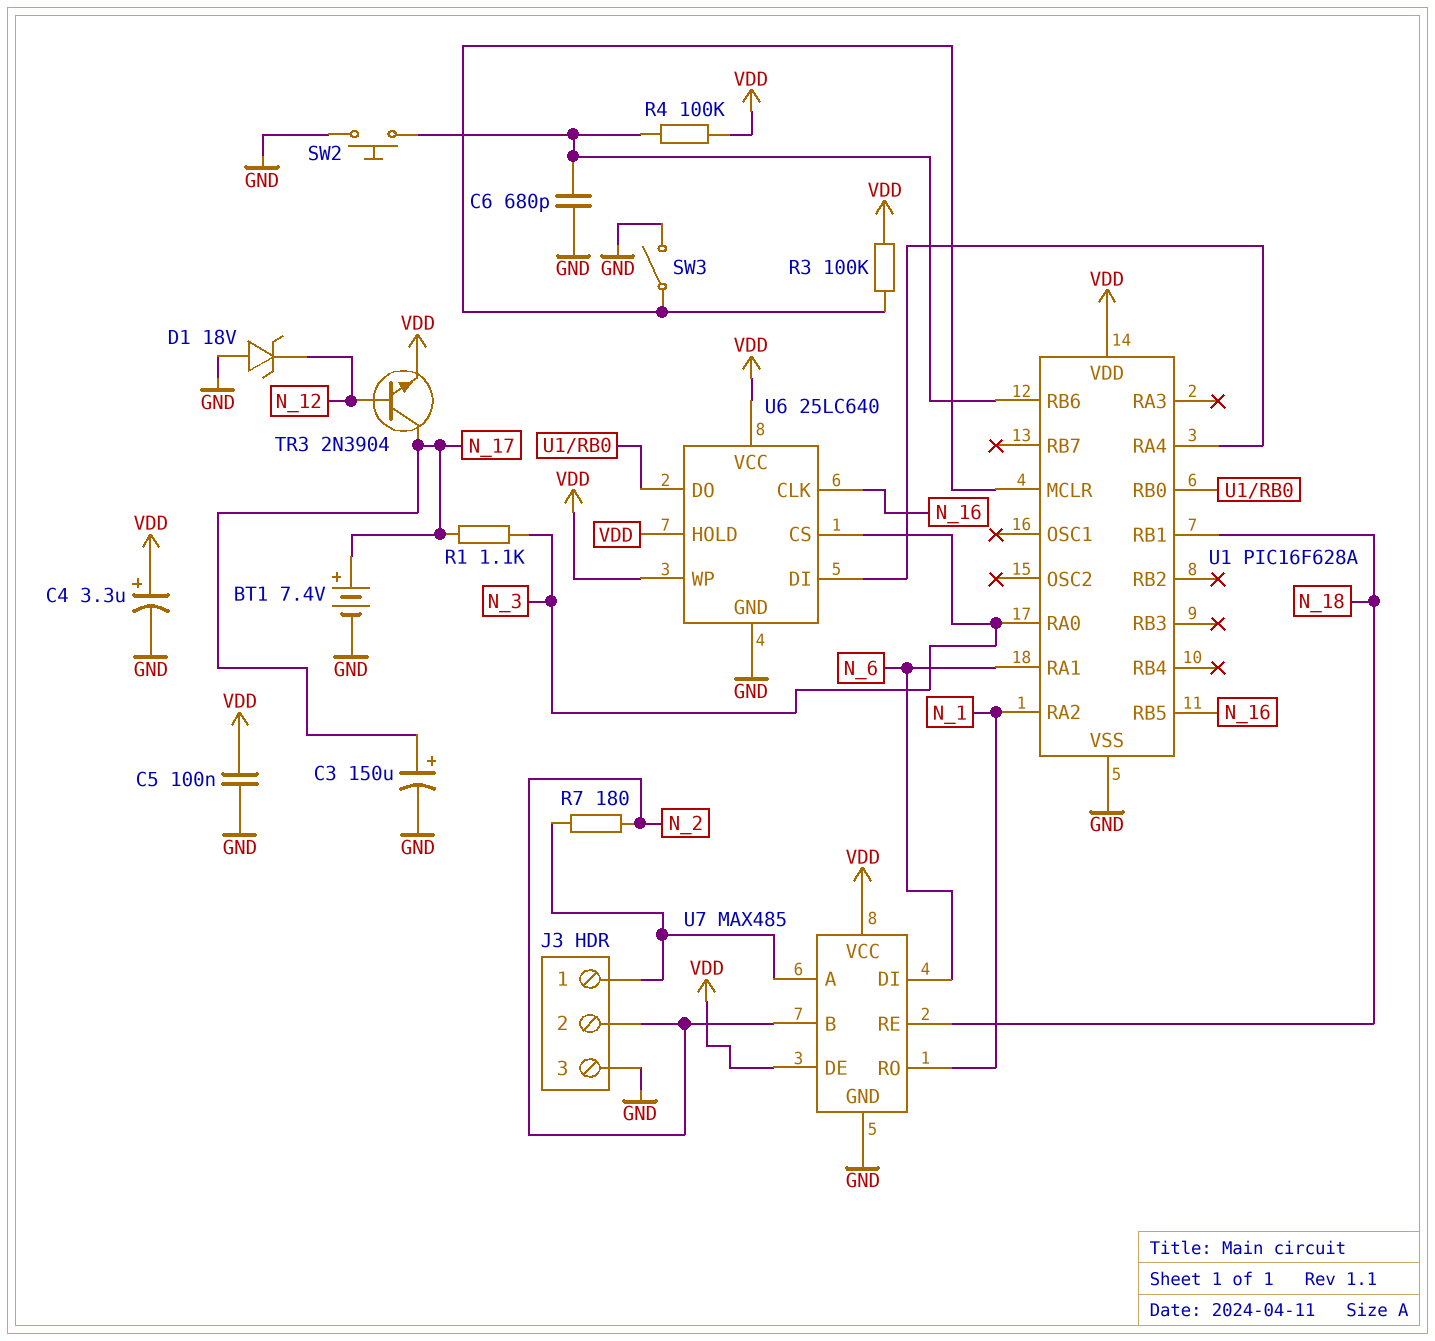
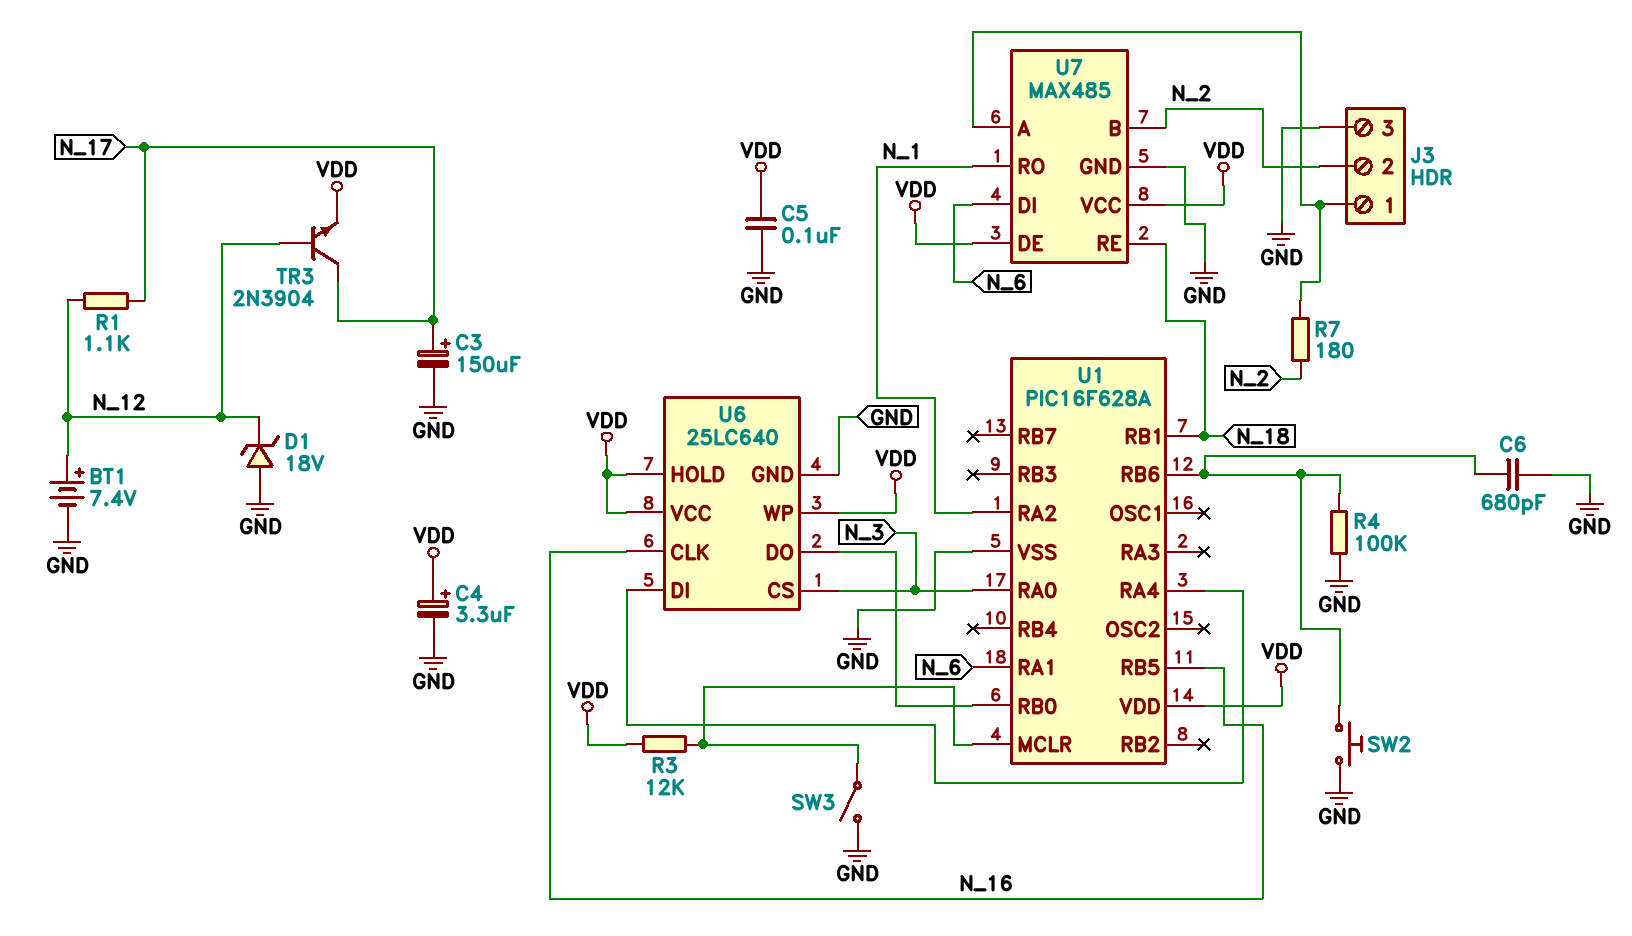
BT1: 7.4V (plus N_17, minus GND) -> 7.4V (plus N_12, minus GND)
R1: 1.1k (N_3, N_17) -> 1.1k (N_12, N_17)
R3: 100k (U1/MCLR, VDD) -> 12k (U1/MCLR, VDD)
R4: 100k (U1/RB6, VDD) -> 100k (GND, U1/RB6)

